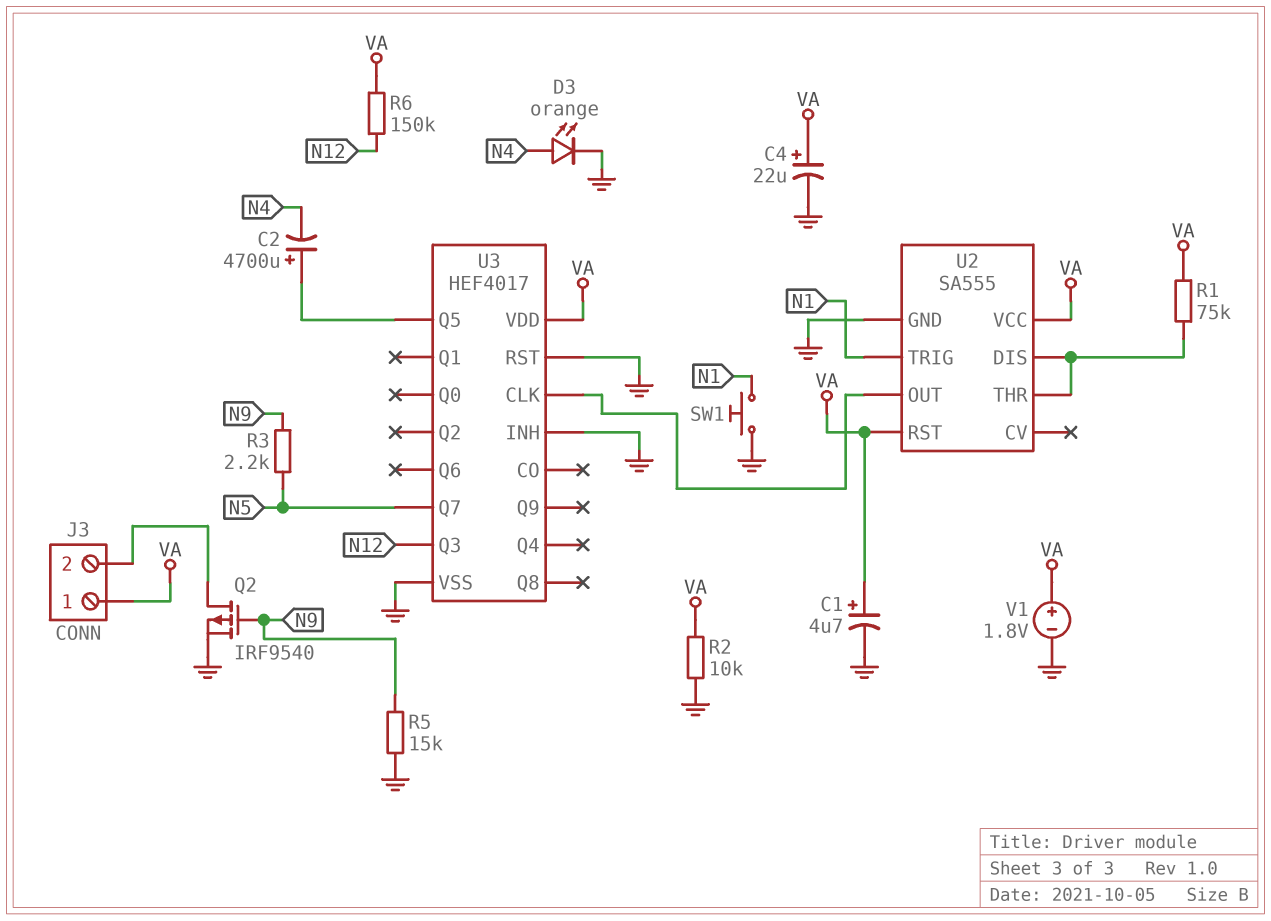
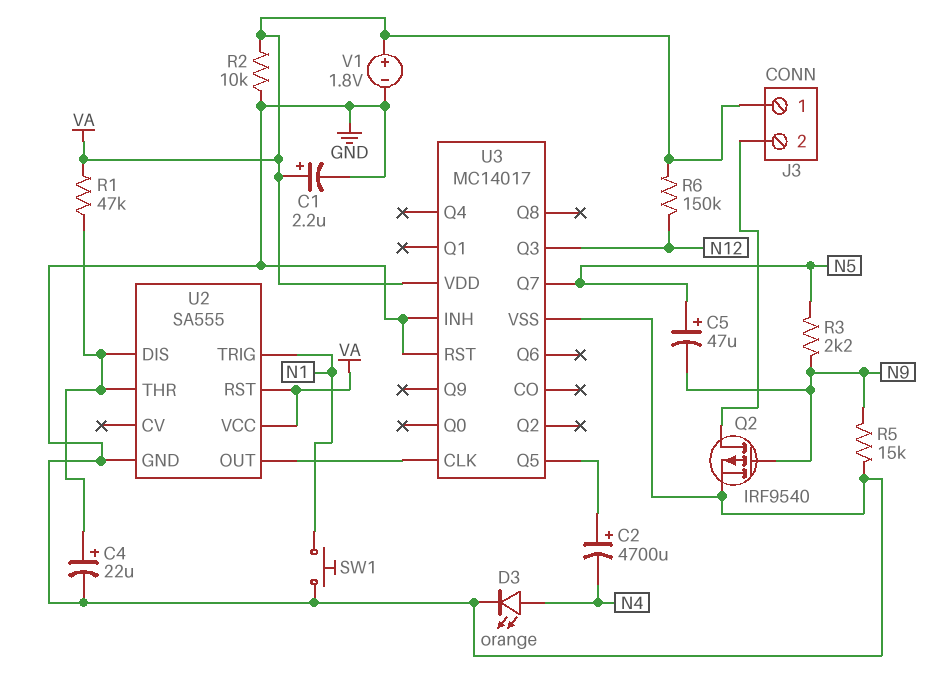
C1: 4.7uF (plus VA, minus GND) -> 2.2uF (plus VA, minus GND)
C4: 22uF (plus VA, minus GND) -> 22uF (plus U2/DIS, minus GND)
C5: none -> 47uF (plus N5, minus N9)
R1: 75k (U2/DIS, VA) -> 47k (U2/DIS, VA)
U3: HEF4017 -> MC14017

